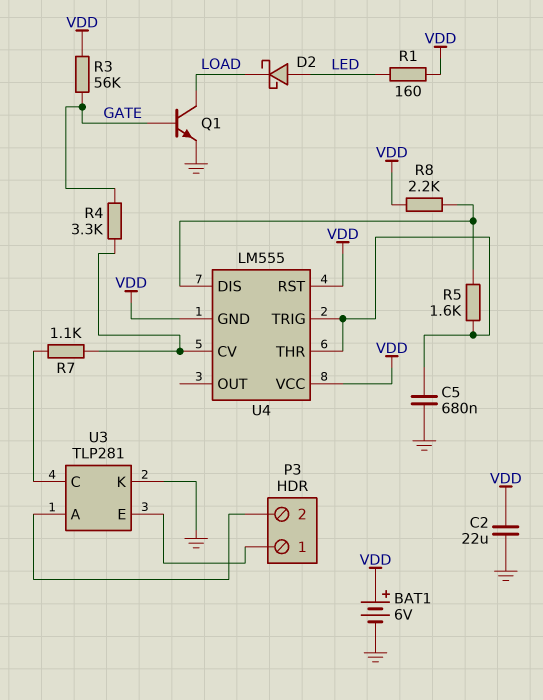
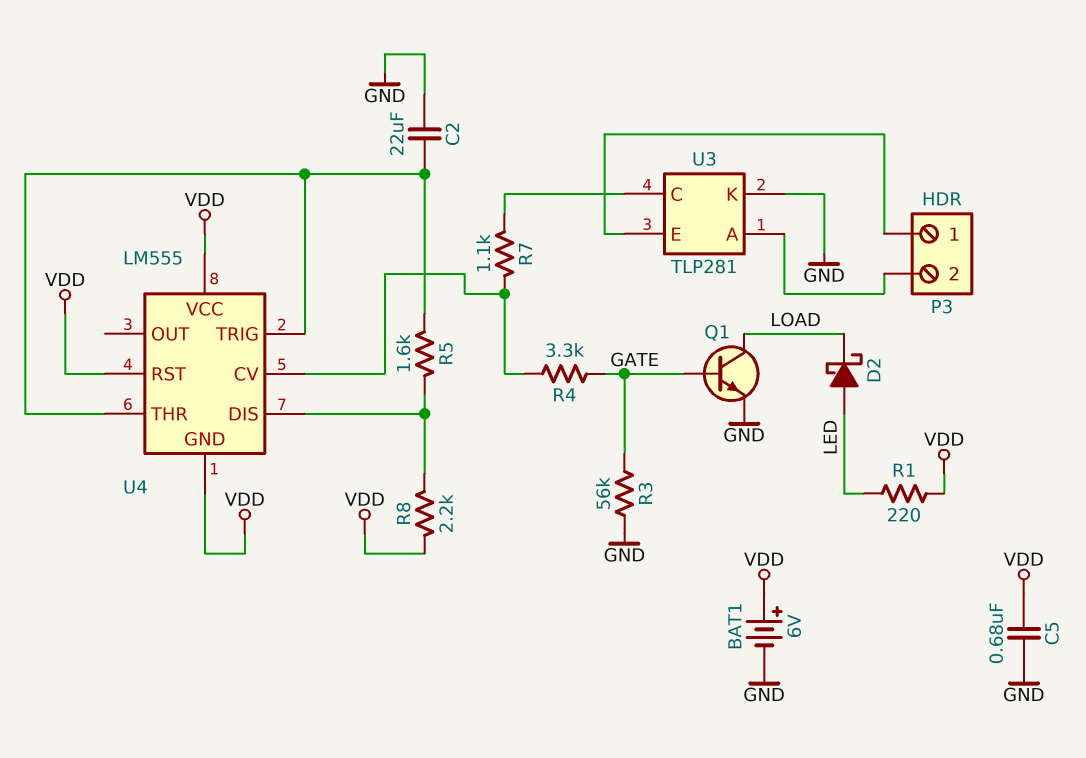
C2: 22uF (GND, VDD) -> 22uF (GND, U4/THR)
C5: 680nF (GND, U4/THR) -> 680nF (GND, VDD)
R1: 160 (LED, VDD) -> 220 (LED, VDD)
R3: 56k (GATE, VDD) -> 56k (GATE, GND)

